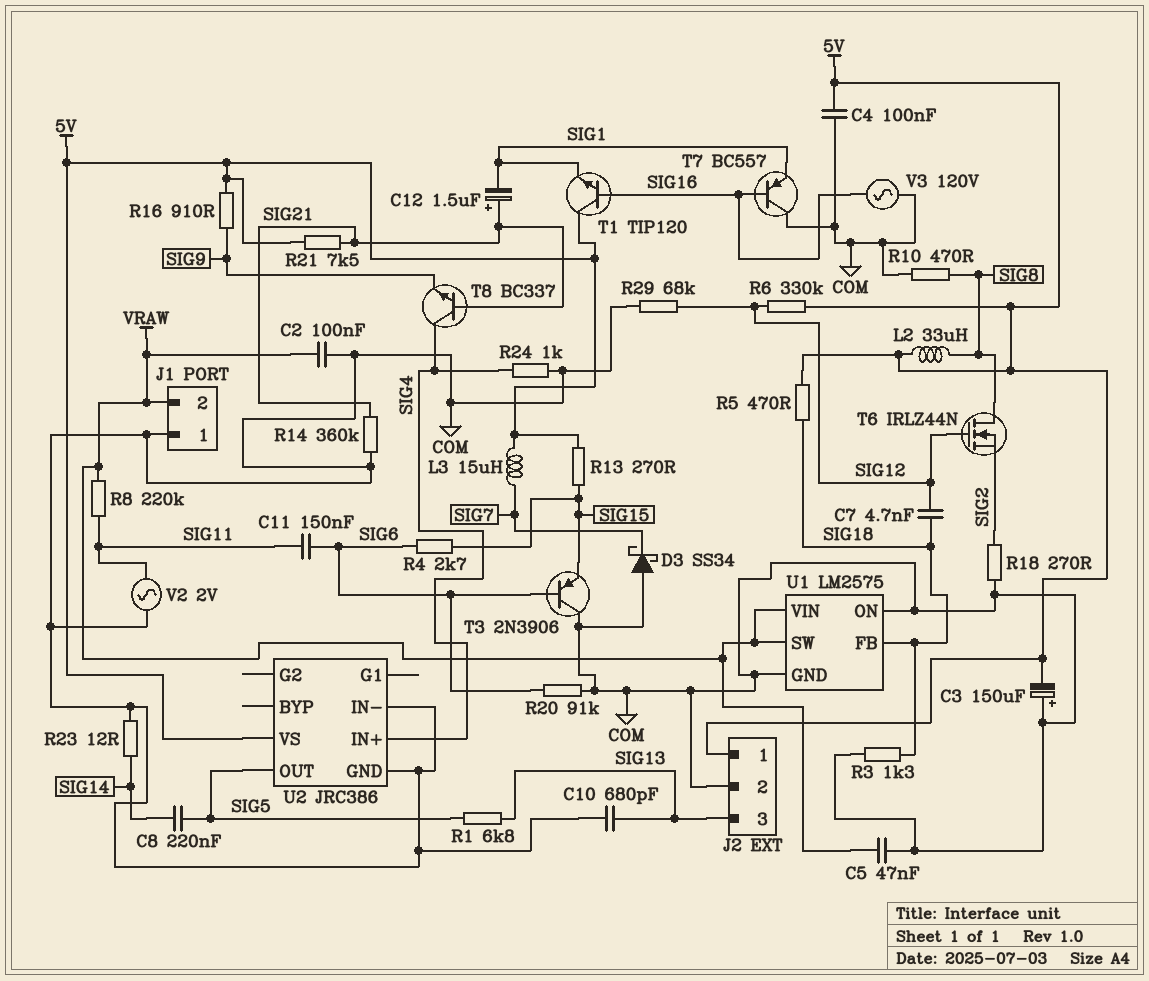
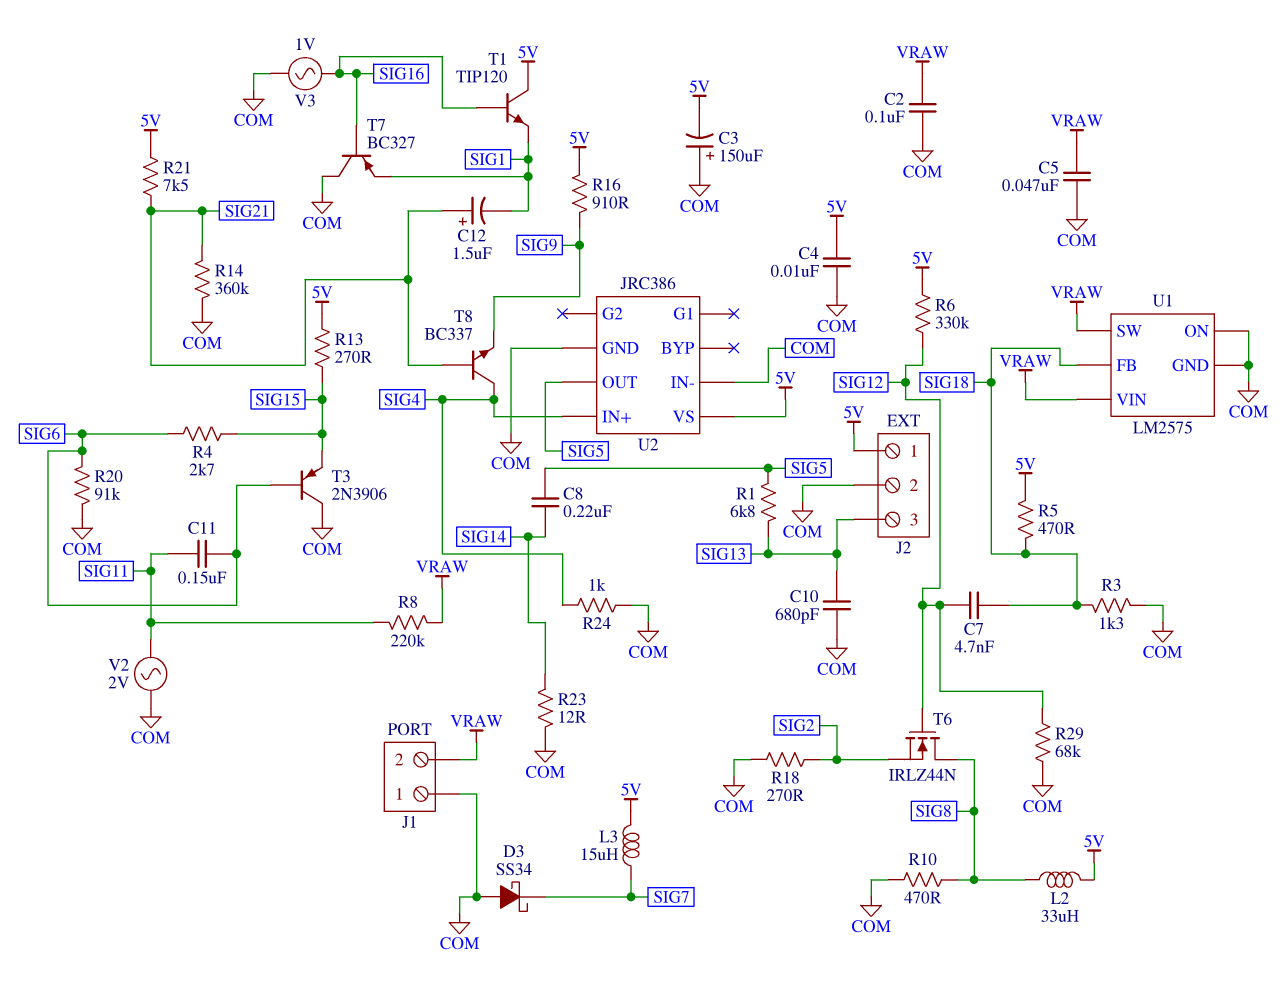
C4: 100nF (5V, COM) -> 10nF (5V, COM)
T7: PNP BC557 (B SIG16, C COM, E SIG1) -> PNP BC327 (B SIG16, C COM, E SIG1)
V3: AC 120V (COM, SIG16) -> AC 1V (COM, SIG16)

